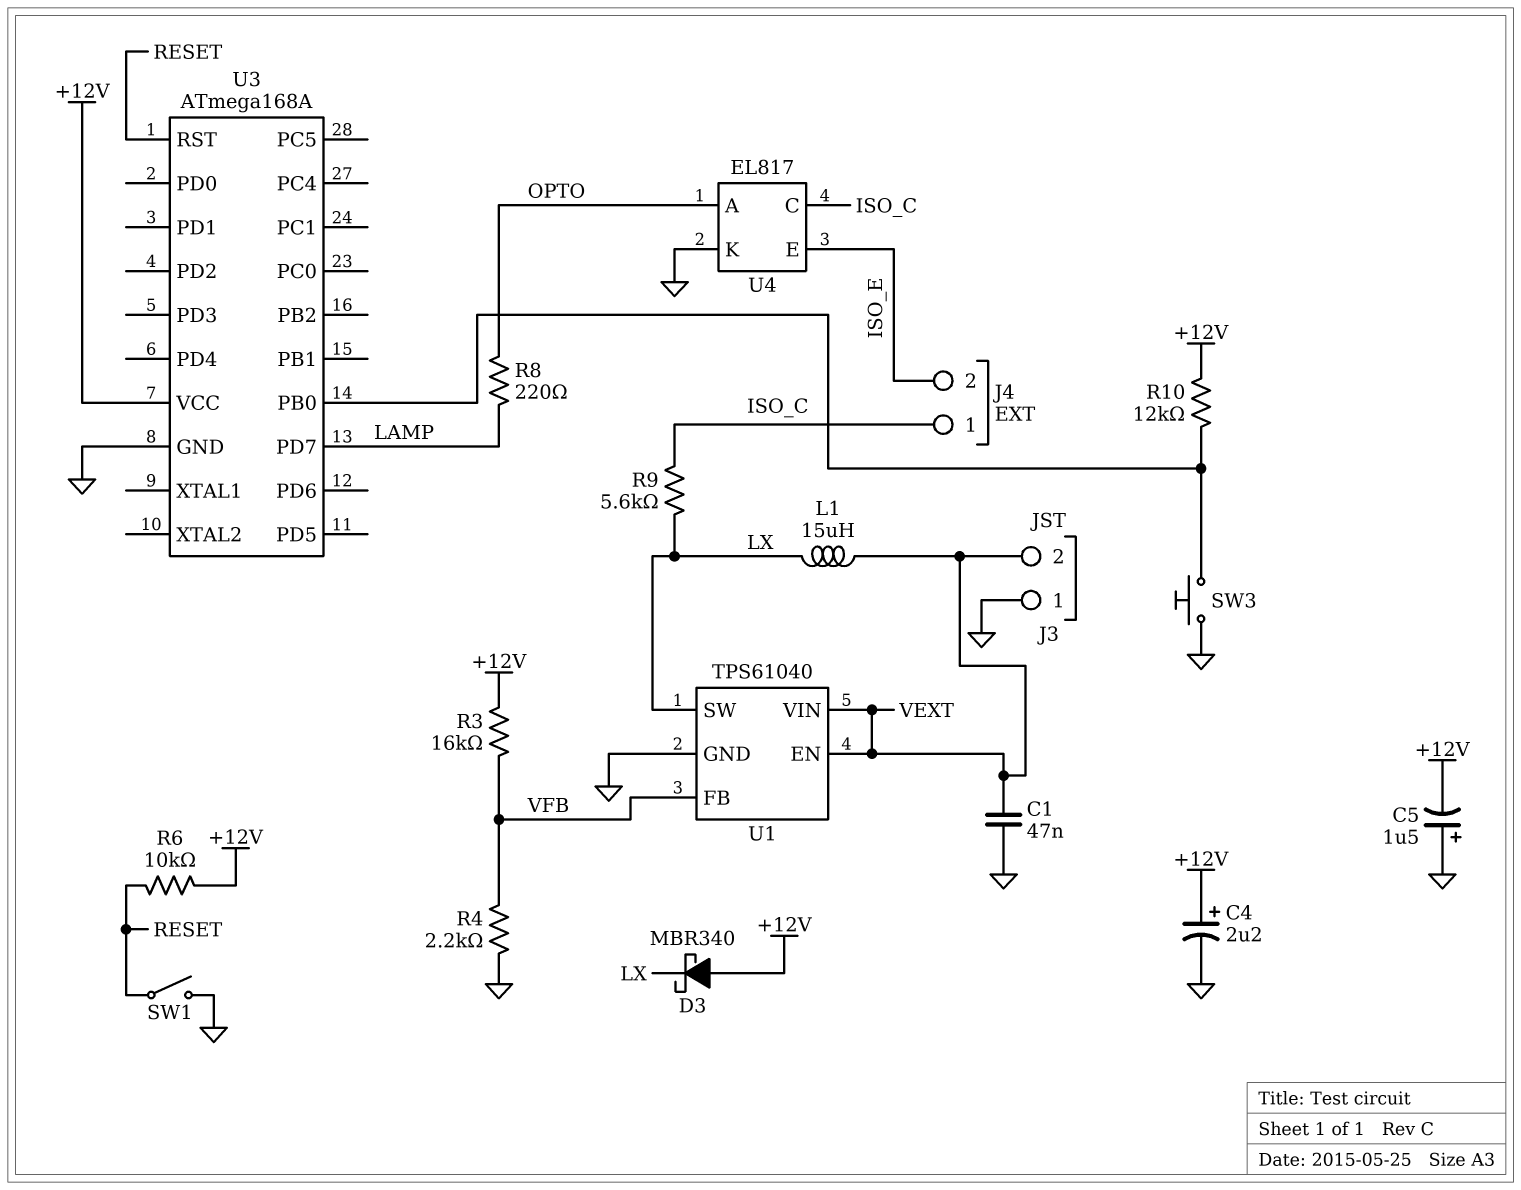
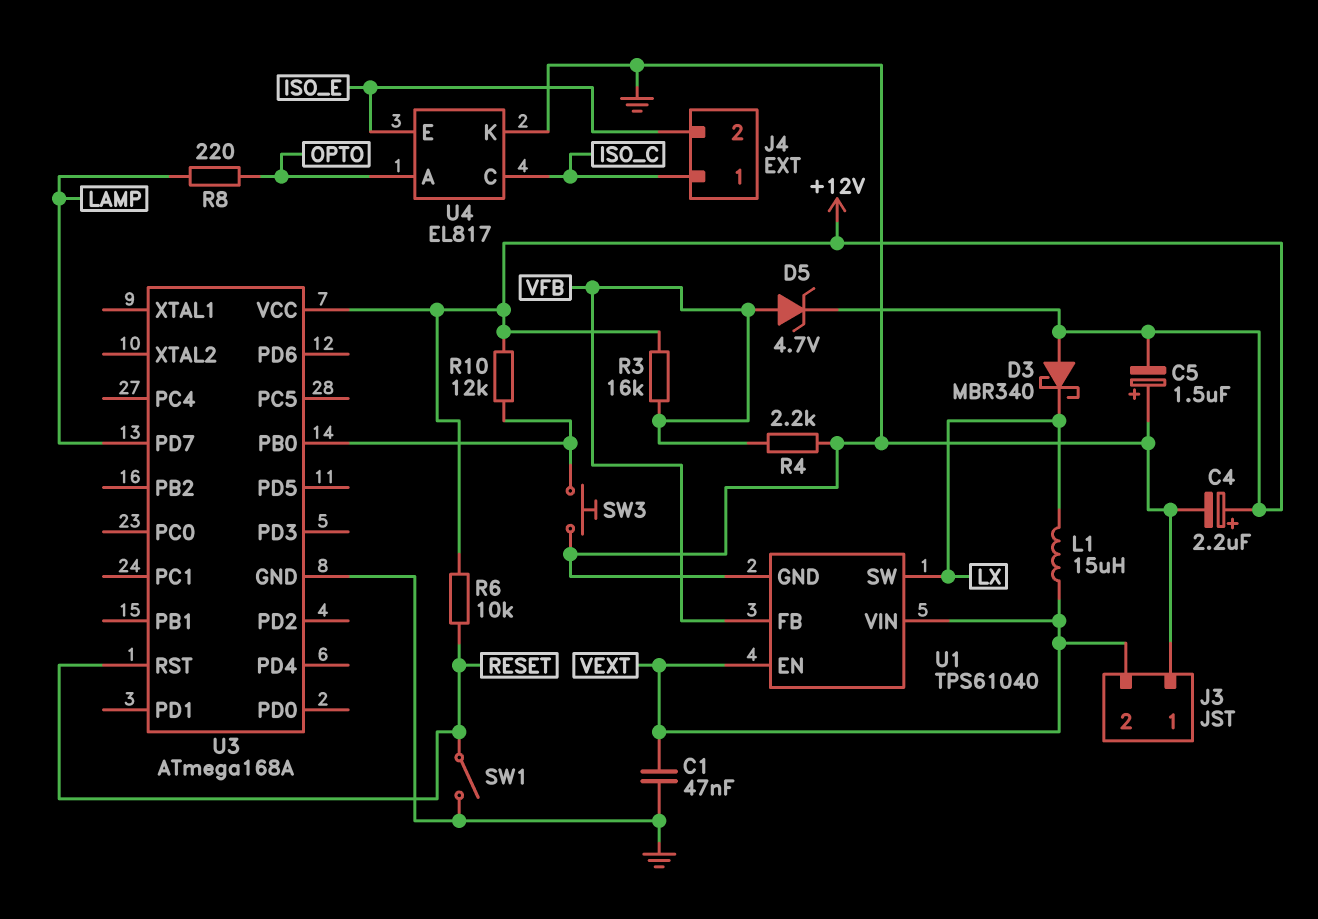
D5: none -> zener 4.7V (A VFB, K +12V)
R9: 5.6k (ISO_C, LX) -> none

